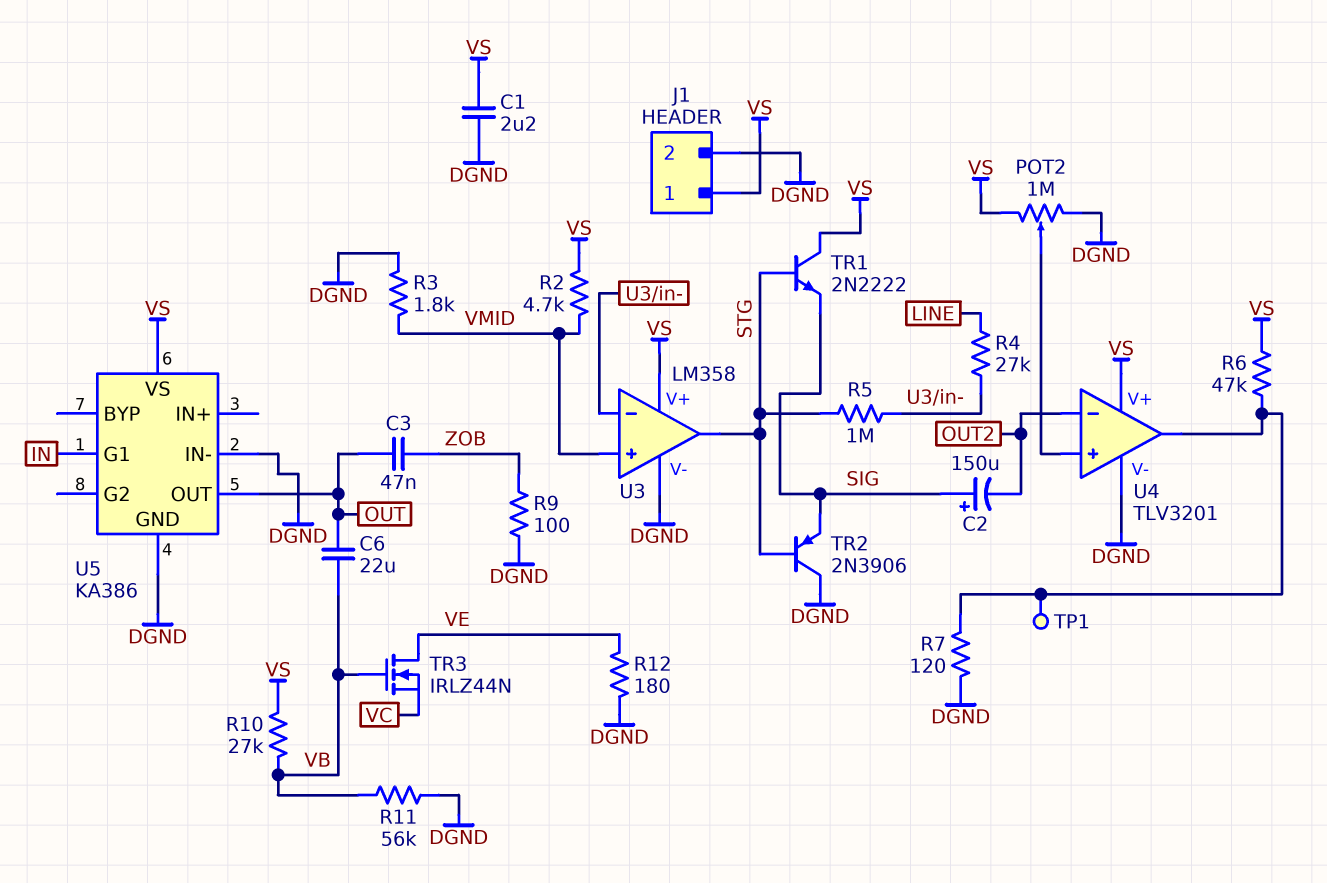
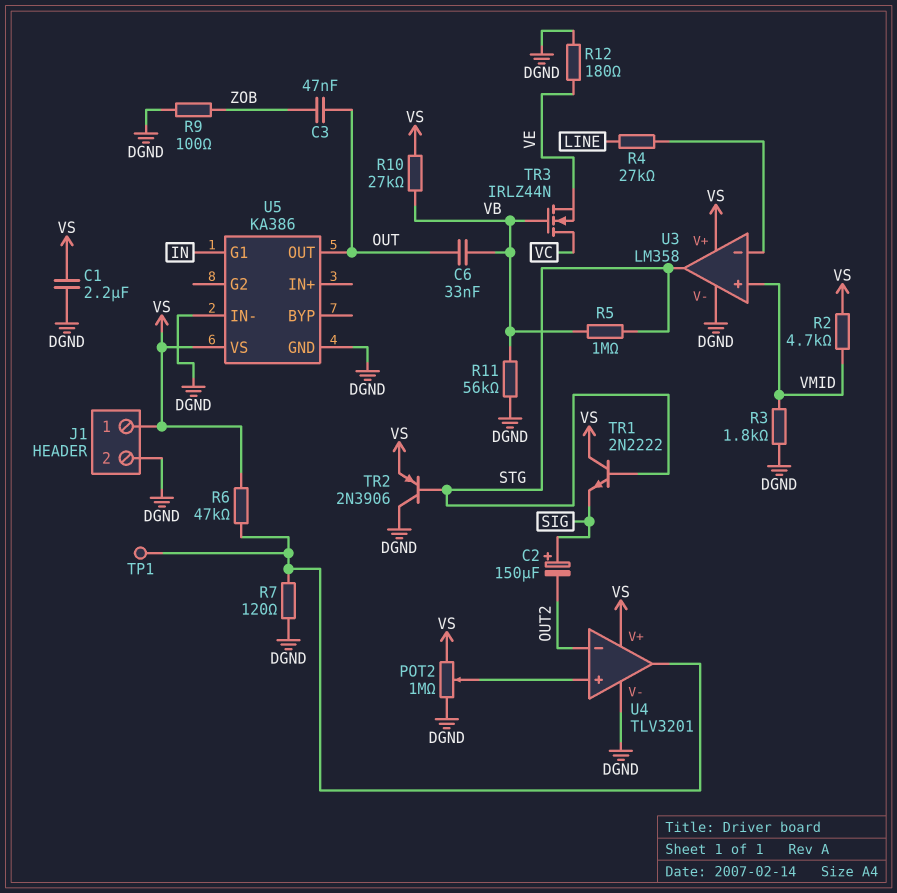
C6: 22uF (OUT, VB) -> 33nF (OUT, VB)
R5: 1M (STG, U3/in-) -> 1M (STG, VB)
TR2: PNP 2N3906 (B STG, C DGND, E SIG) -> PNP 2N3906 (B STG, C DGND, E VS)
TR3: NMOS IRLZ44N (G VB, D VE, S VC) -> NMOS IRLZ44N (G VB, D VC, S VE)

